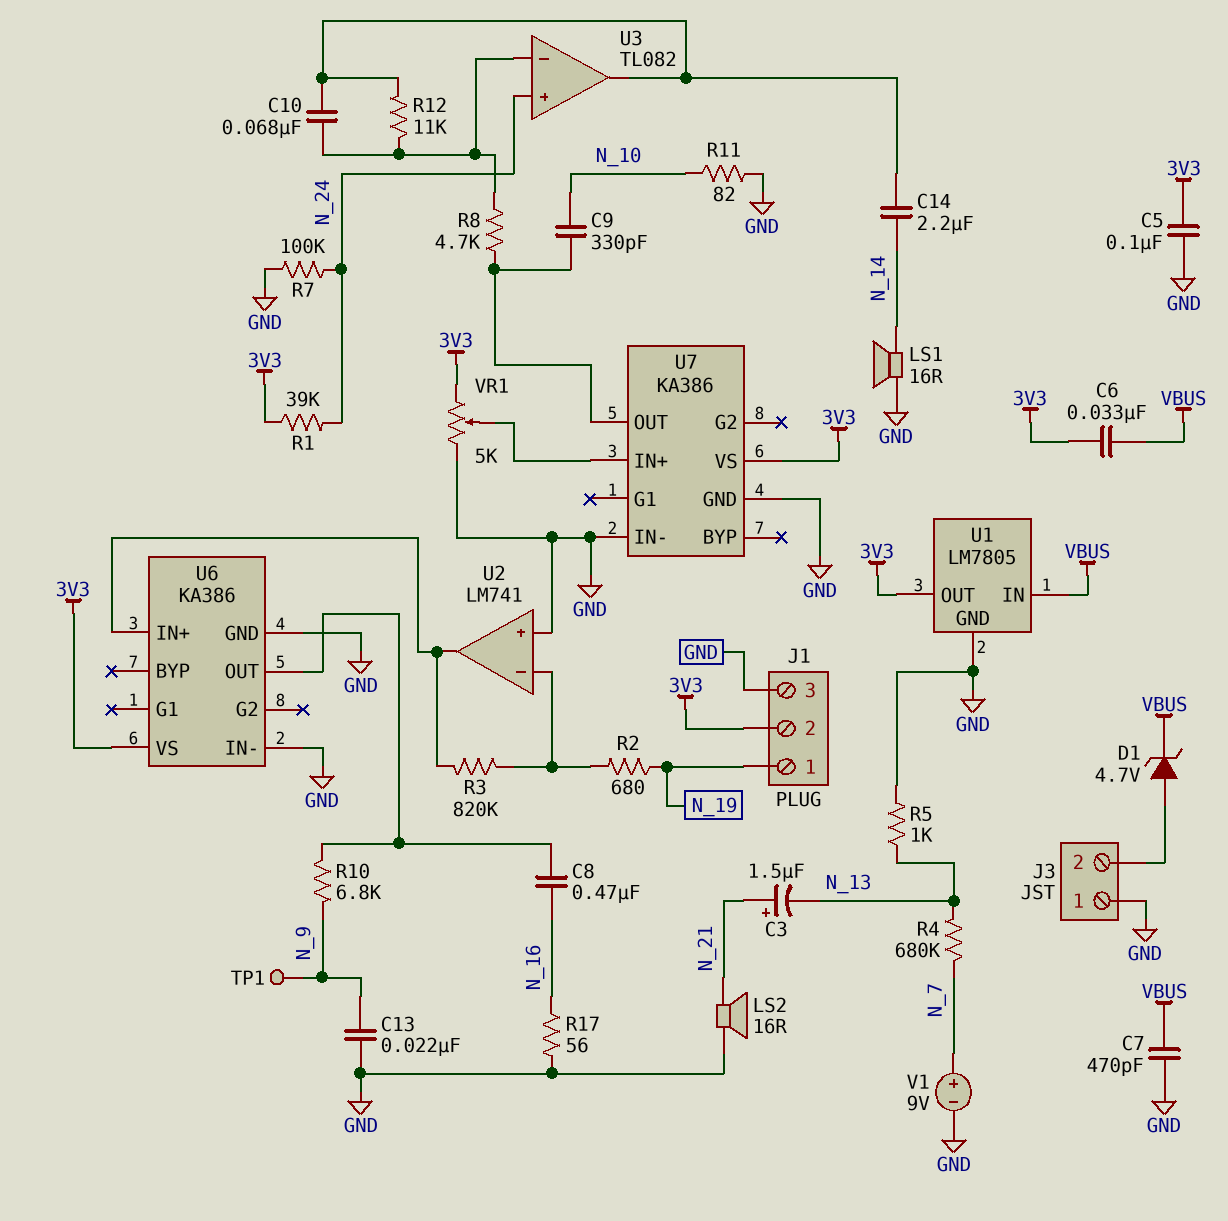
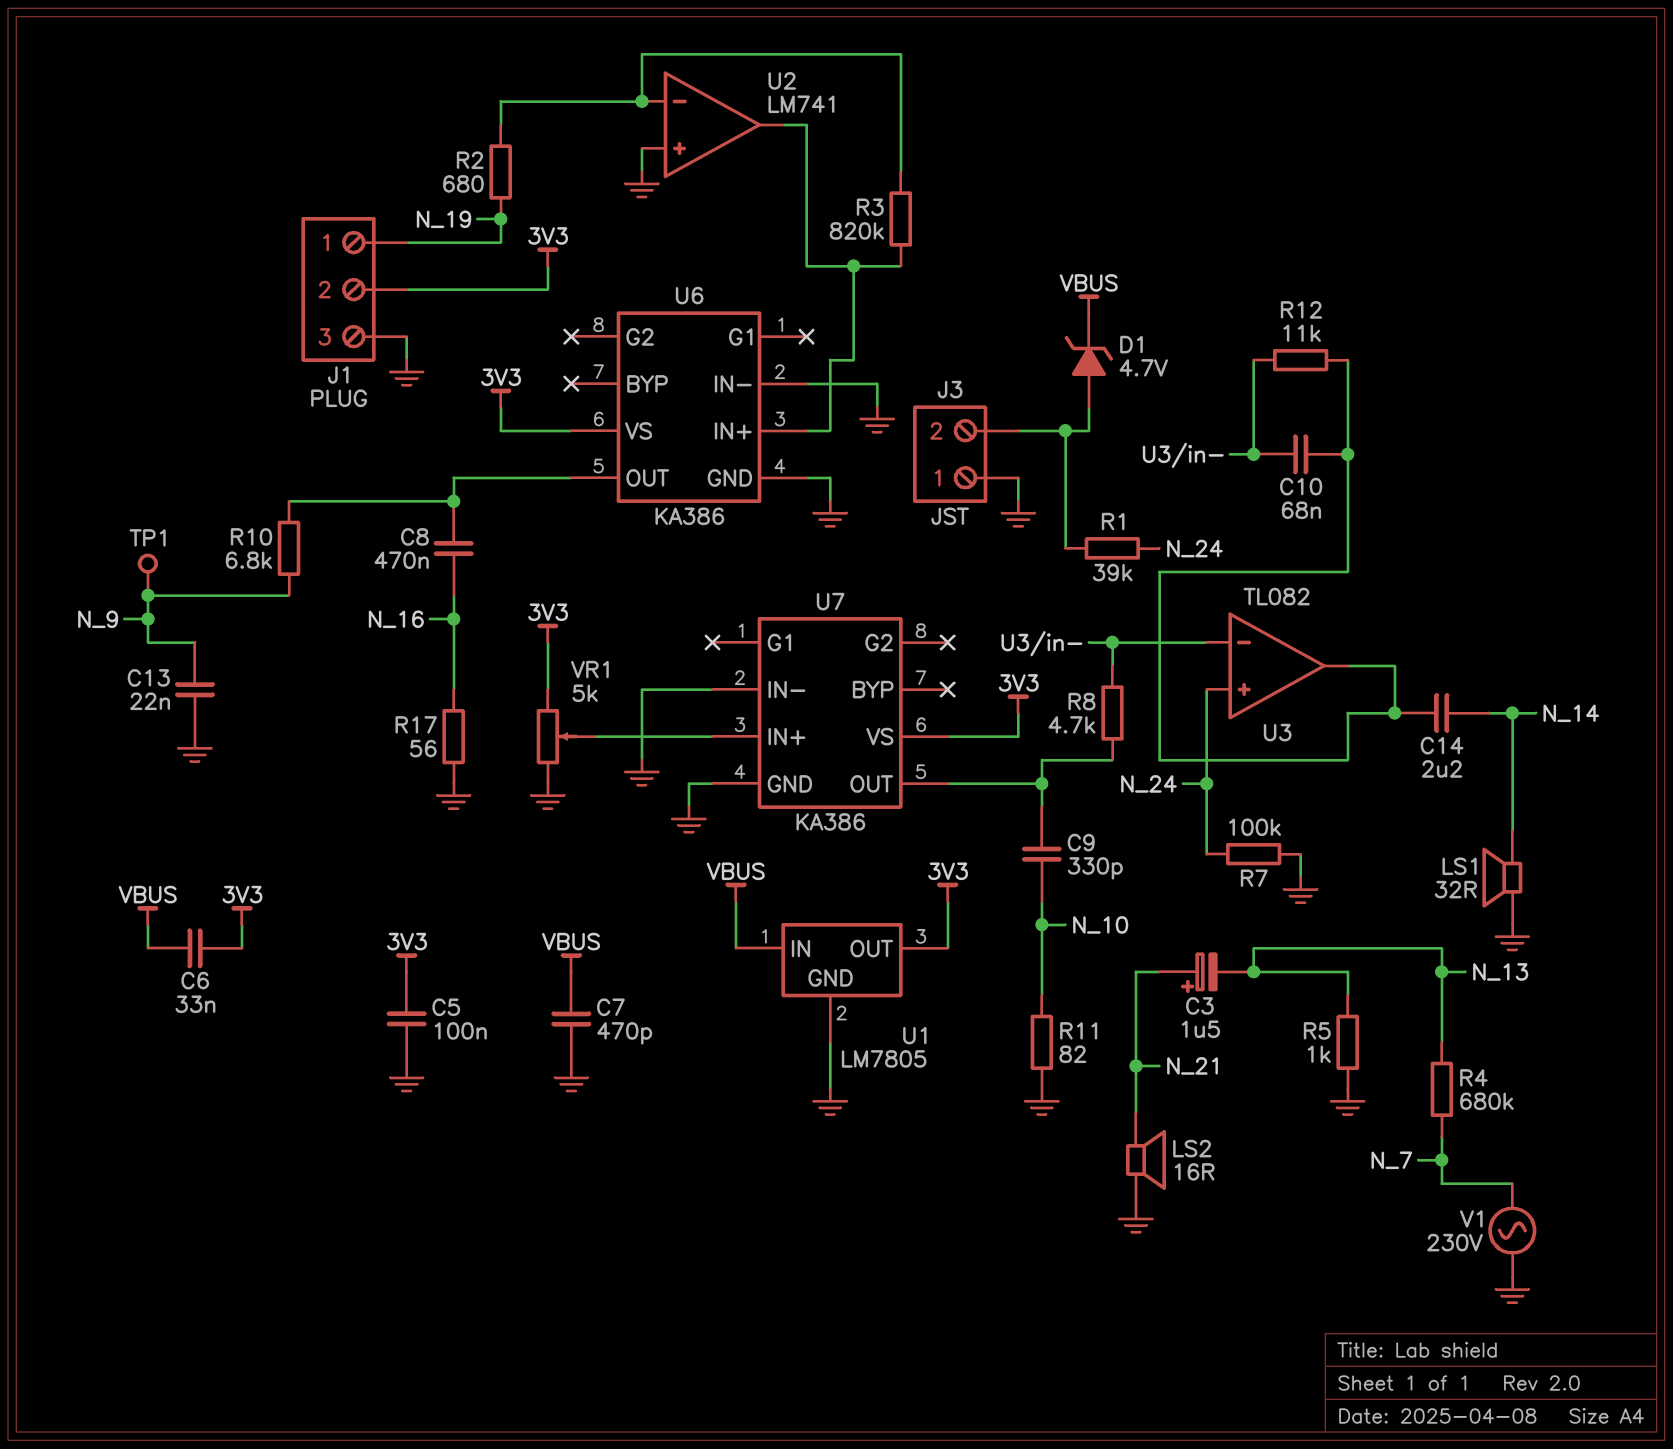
LS1: speaker 16R (GND, N_14) -> speaker 32R (GND, N_14)
R1: 39k (3V3, N_24) -> 39k (J3/2, N_24)
V1: 9V (plus N_7, minus GND) -> AC 230V (GND, N_7)

